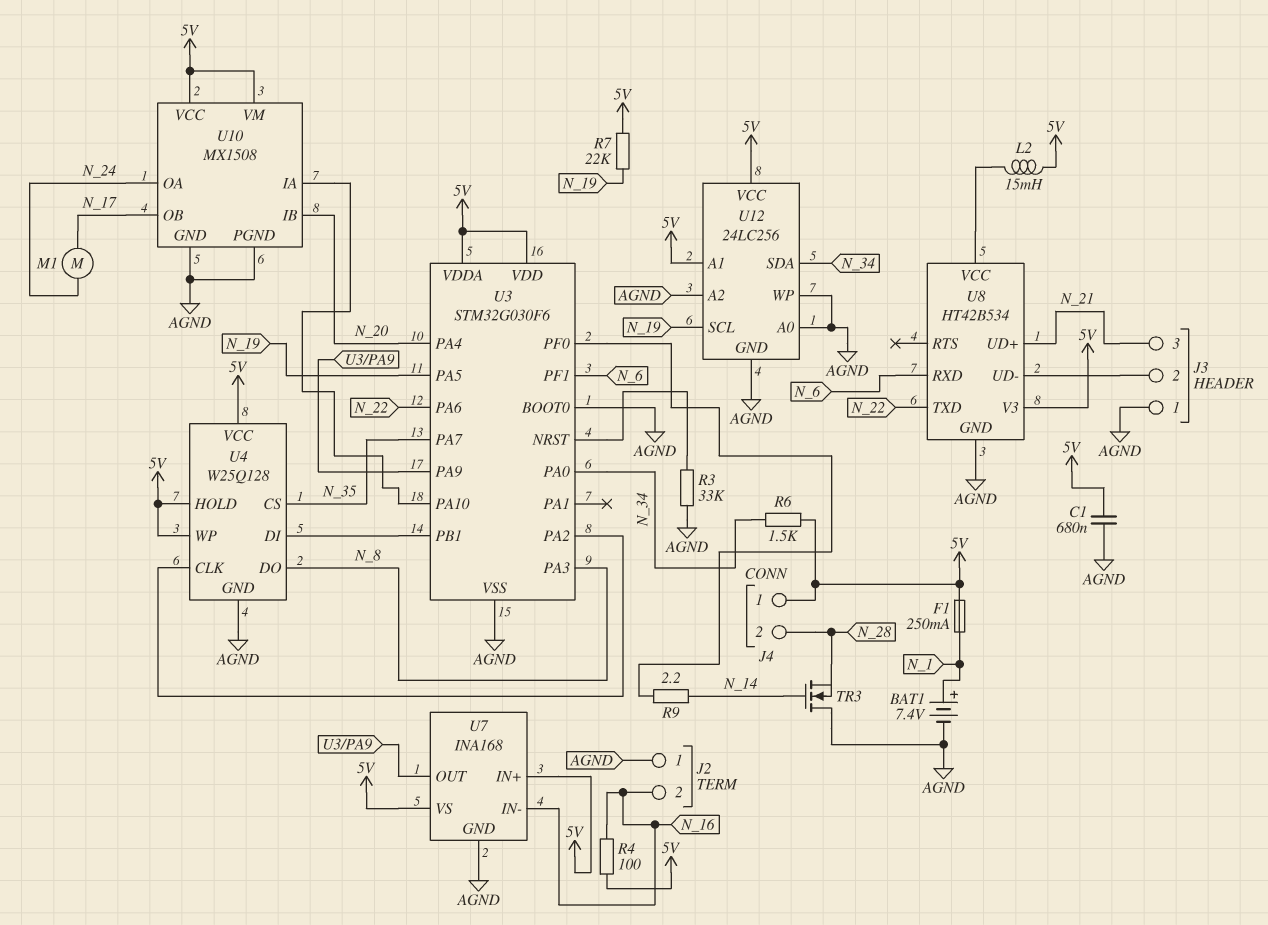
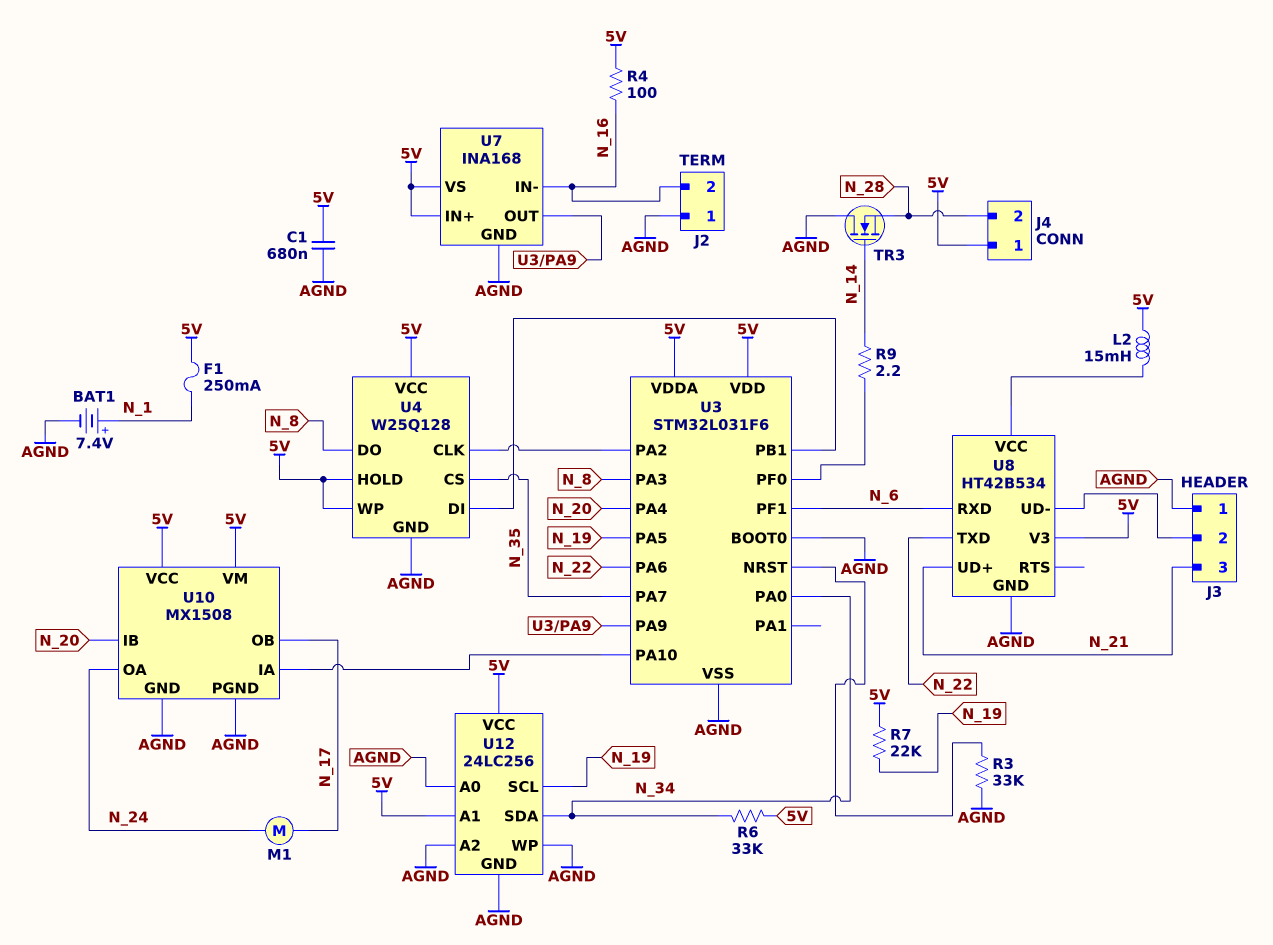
R6: 1.5k (5V, N_34) -> 33k (5V, N_34)
U3: STM32G030F6 -> STM32L031F6

